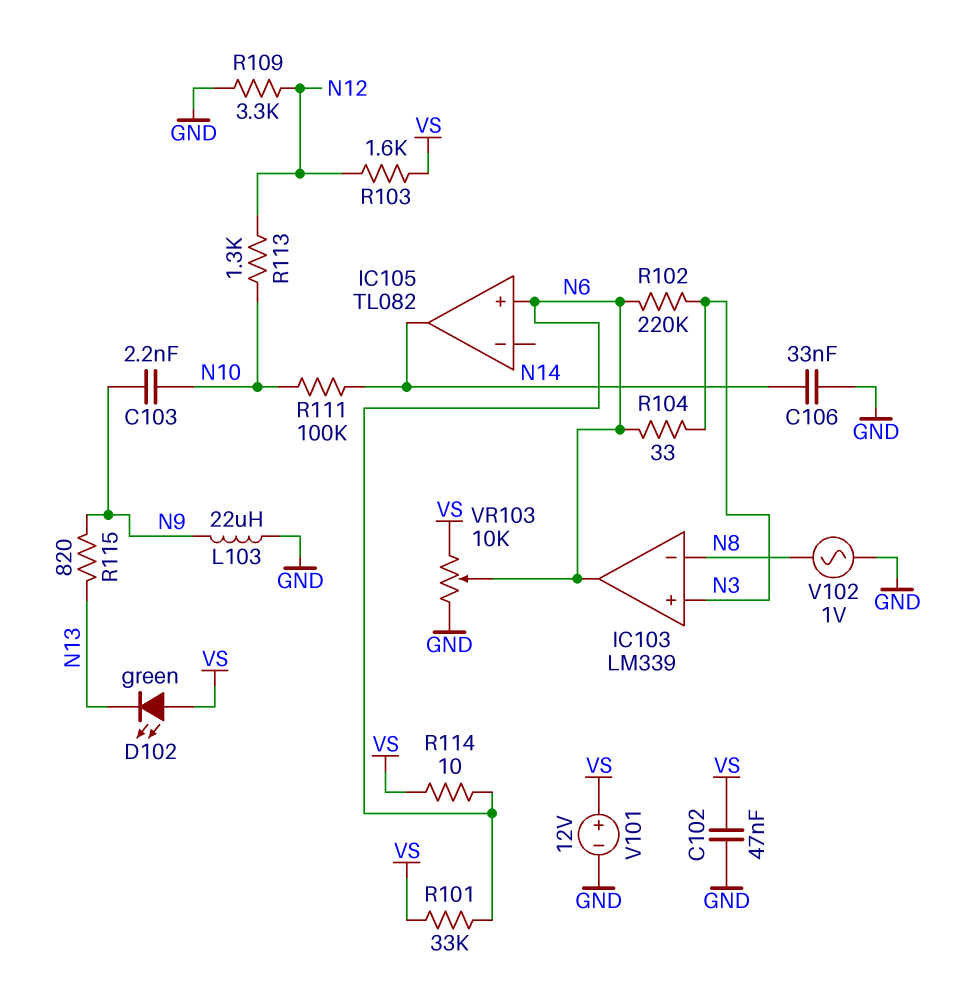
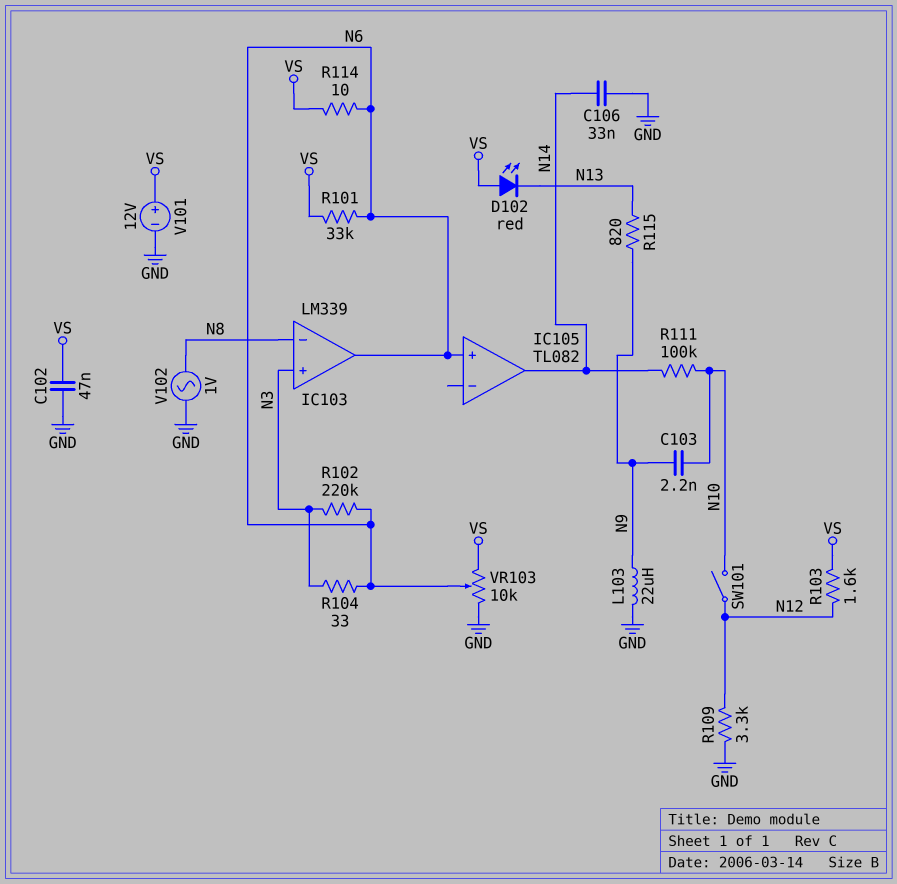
D102: LED green (A VS, K N13) -> LED red (A VS, K N13)
R113: 1.3k (N10, N12) -> none
SW101: none -> switch (N10, N12)

